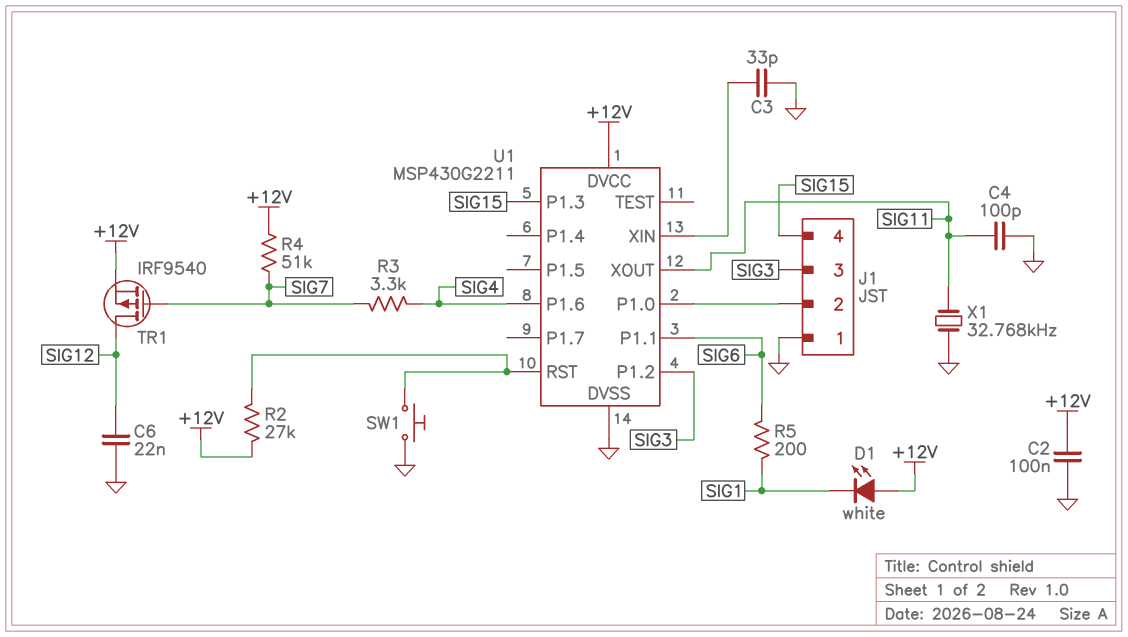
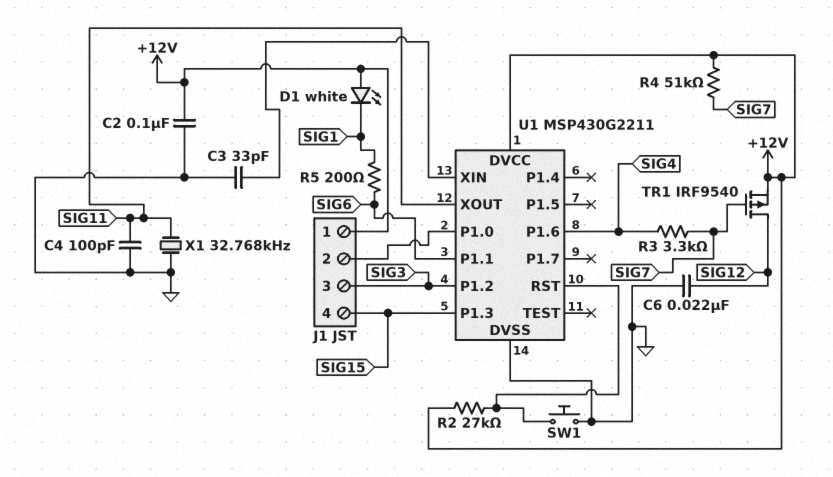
J1 pin 1: GND -> +12V

